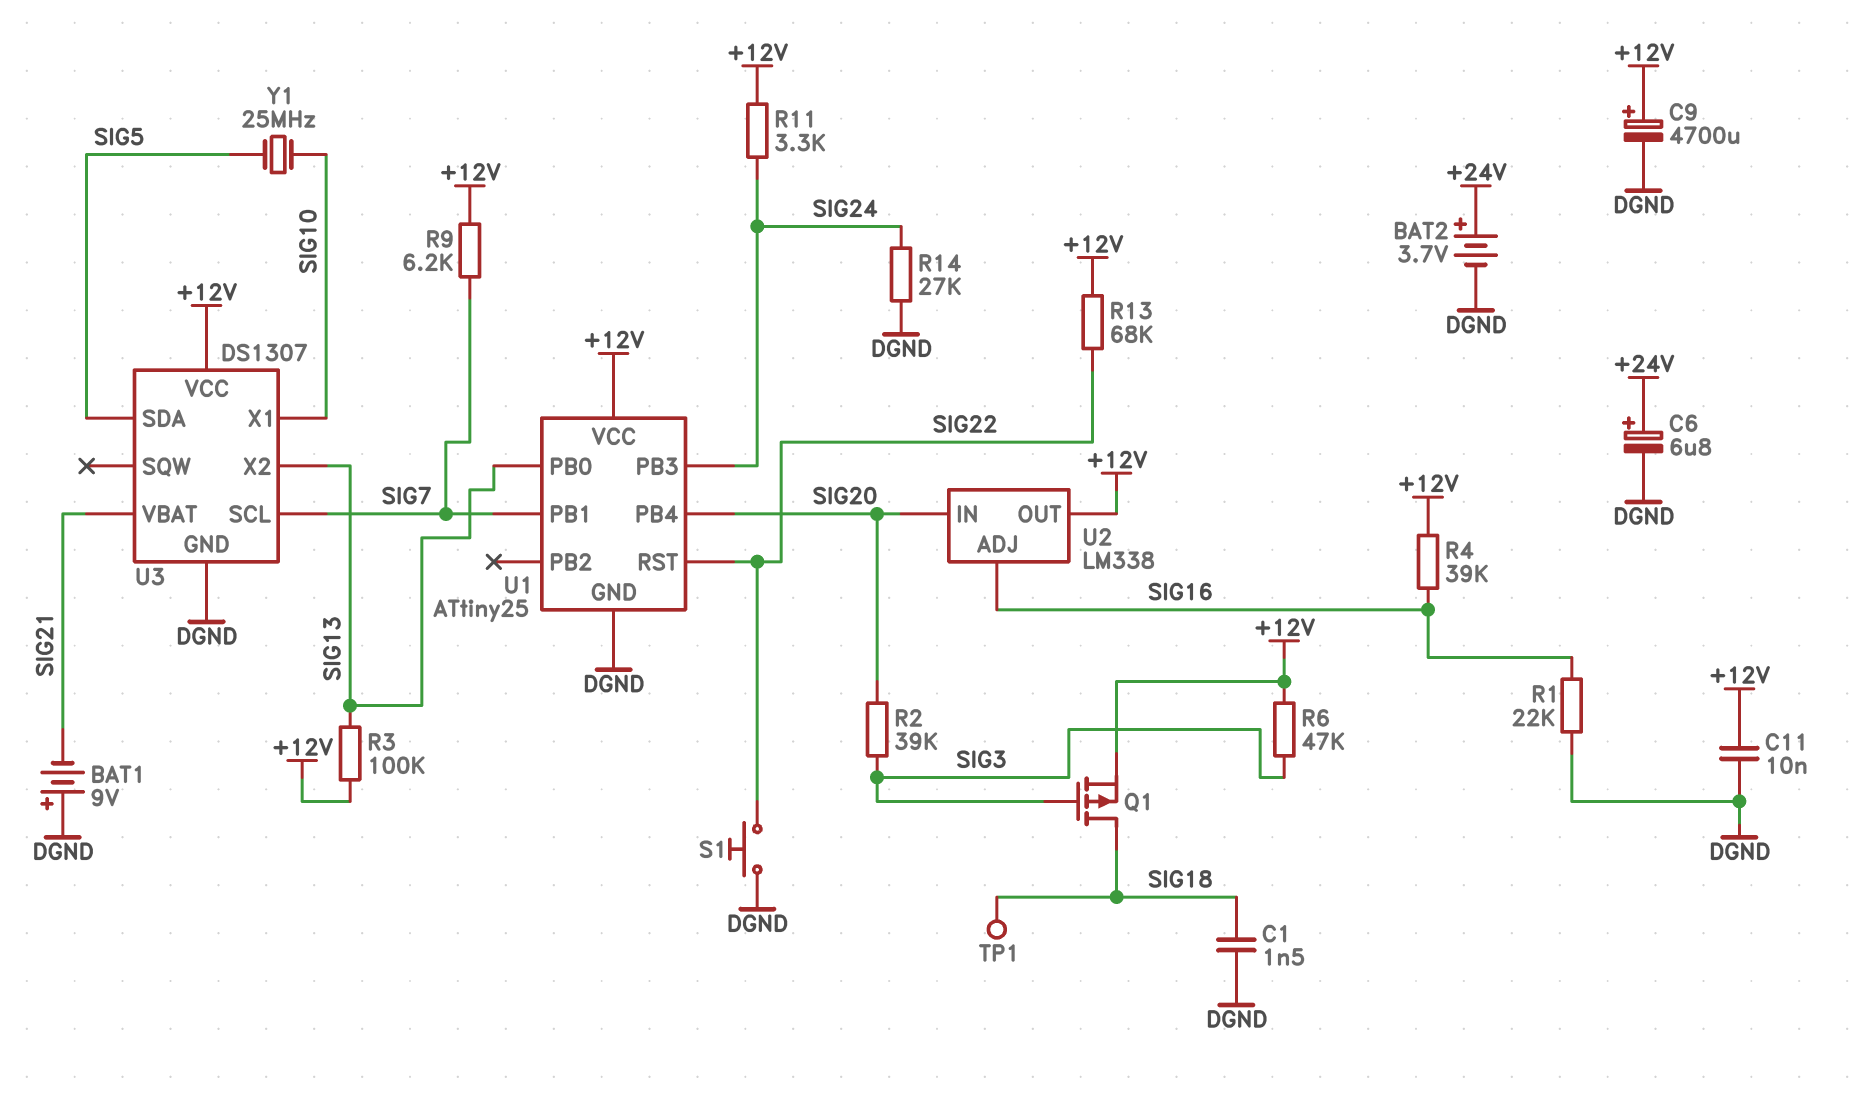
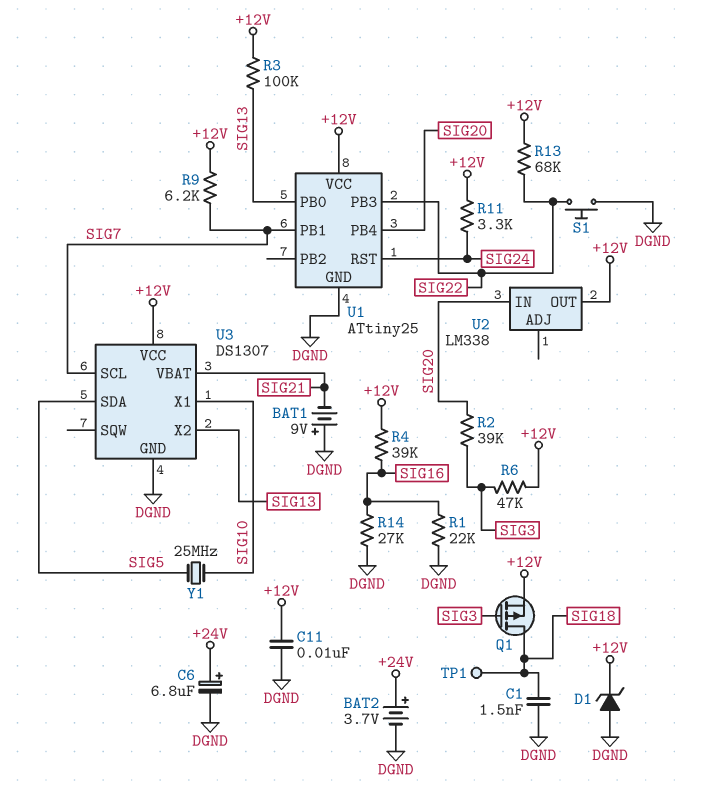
C9: 4700uF (plus +12V, minus DGND) -> none
D1: none -> zener (A DGND, K +12V)
R14: 27k (DGND, SIG24) -> 27k (DGND, SIG16)
U1 pin PB3: SIG24 -> SIG22
U1 pin RST: SIG22 -> SIG24
U2 pin ADJ: SIG16 -> none

